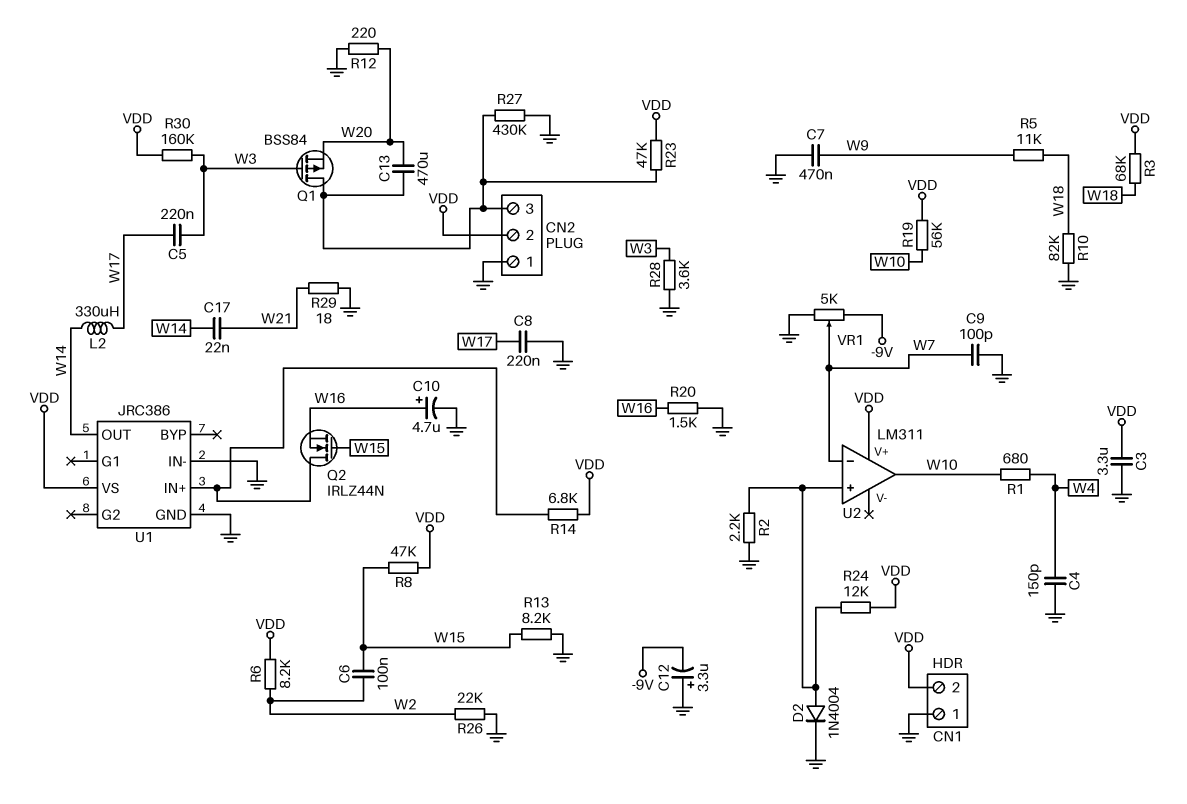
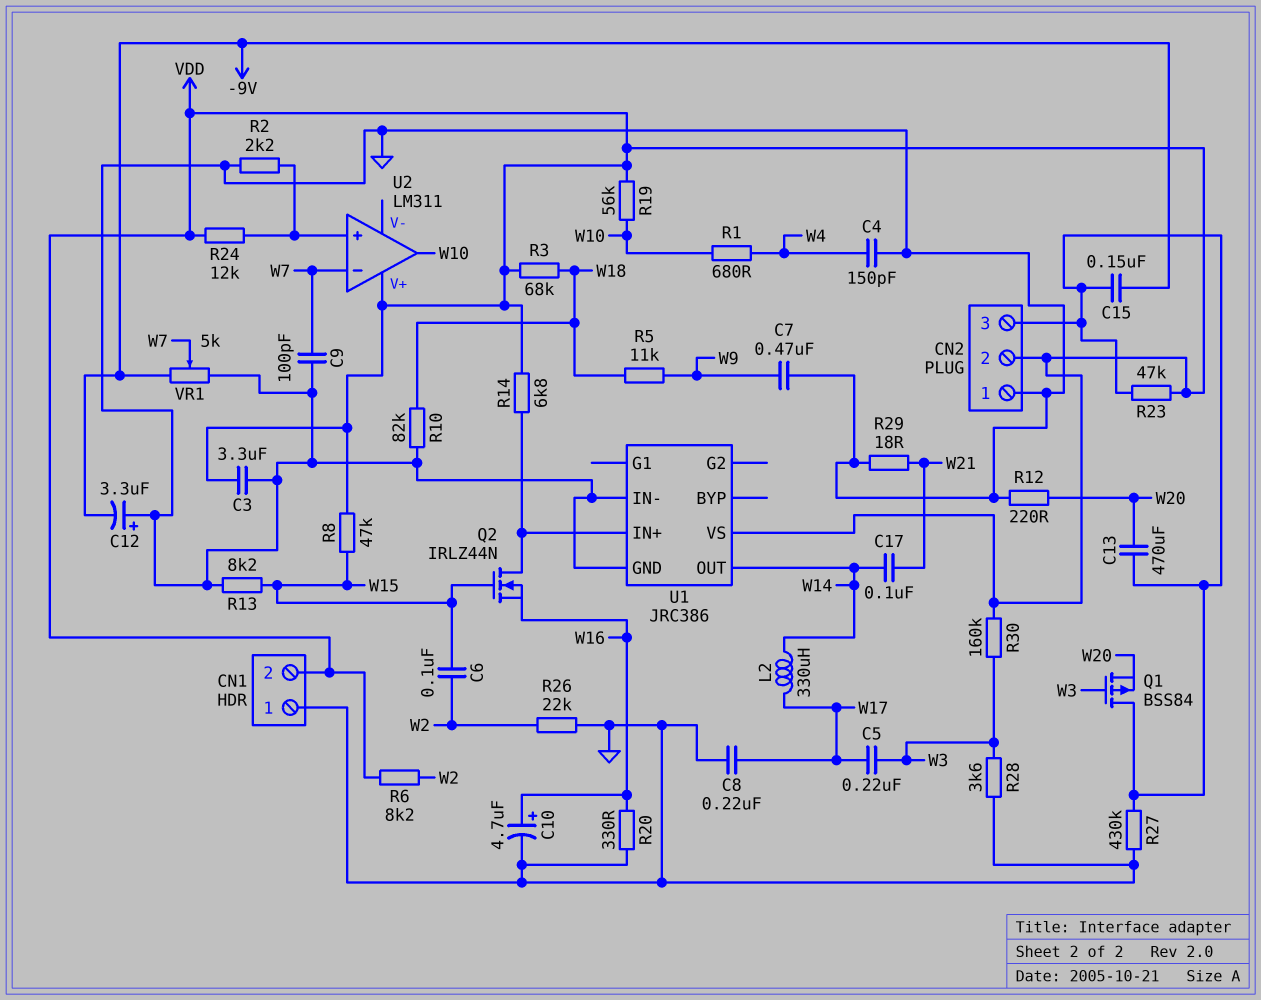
C15: none -> 150nF (-9V, CN2/3)
C17: 22nF (W14, W21) -> 100nF (W14, W21)
D2: diode 1N4004 (A U2/in+, K GND) -> none
R20: 1.5k (GND, W16) -> 330 (GND, W16)

